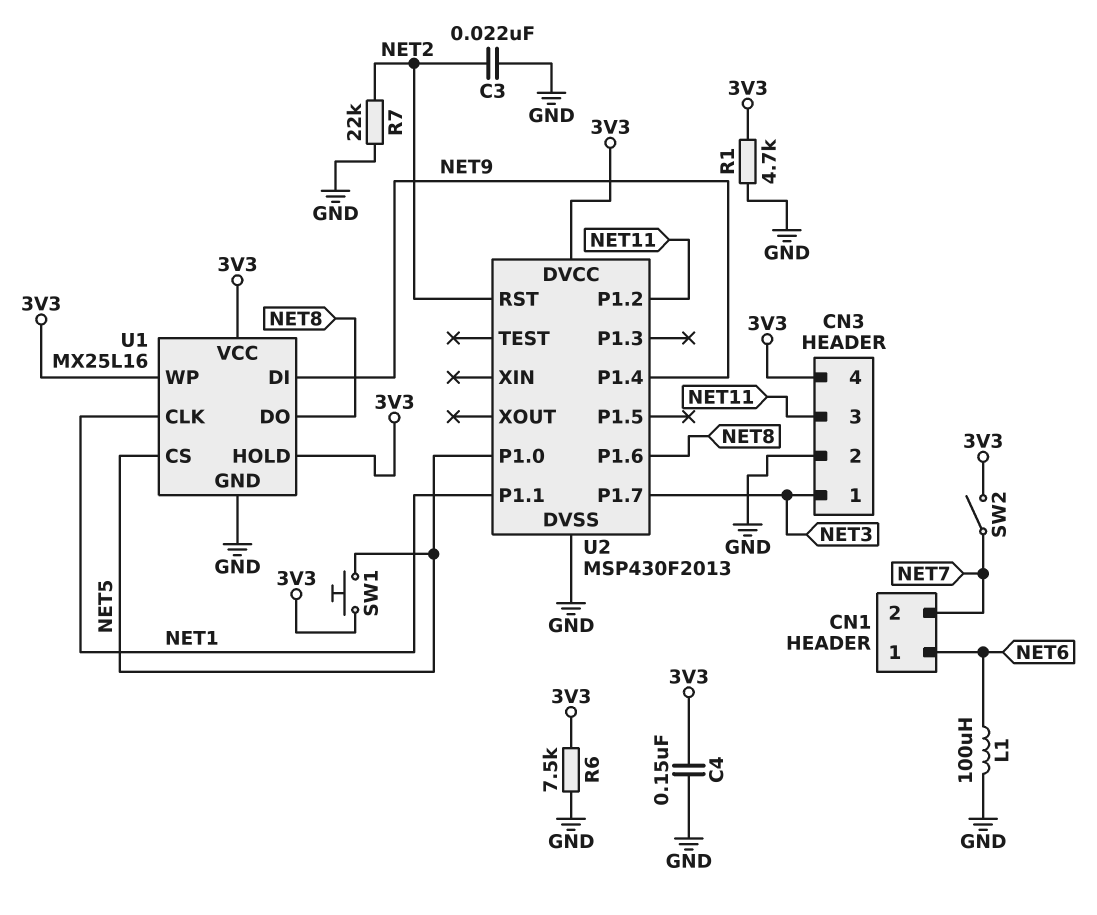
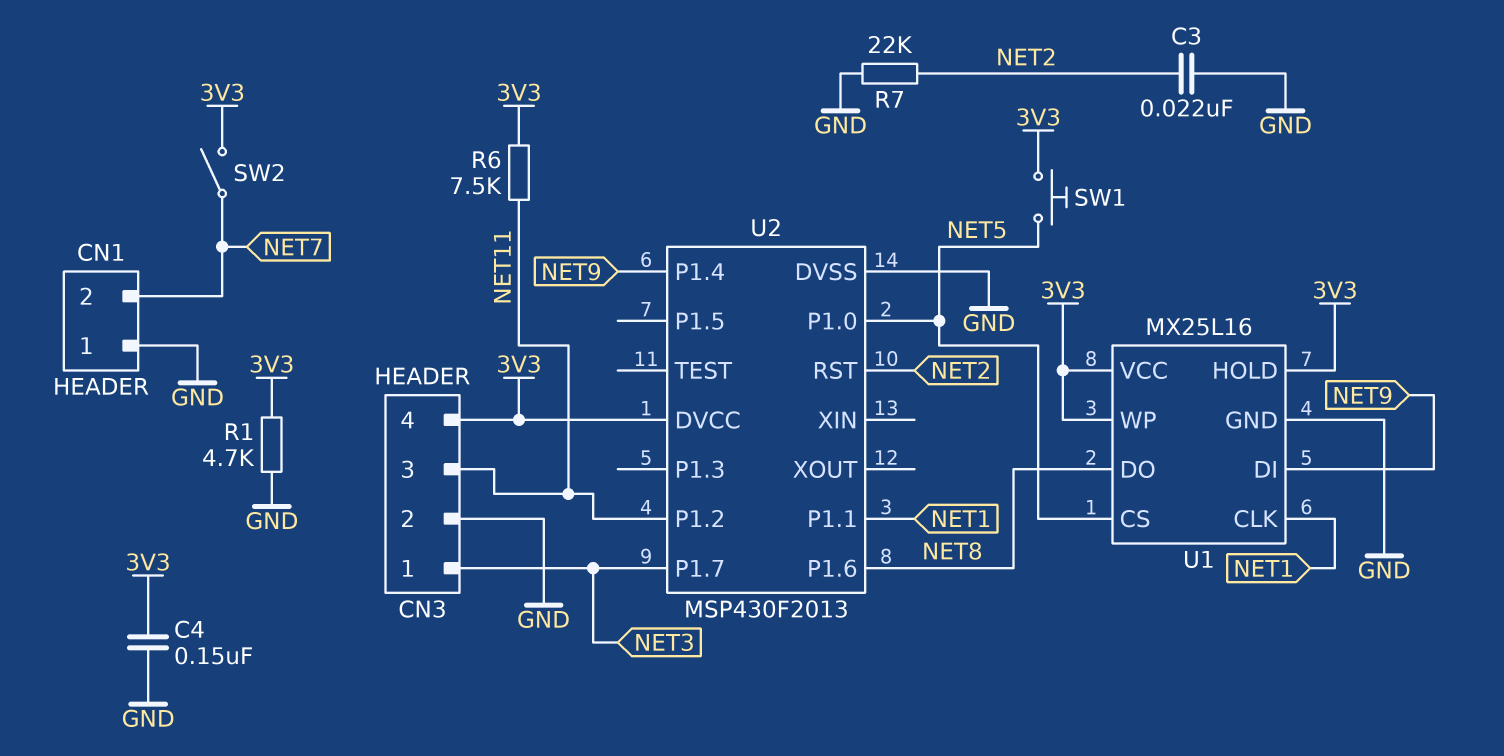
CN1 pin 1: NET6 -> GND
L1: 100uH (GND, NET6) -> none
R6: 7.5k (3V3, GND) -> 7.5k (3V3, NET11)

